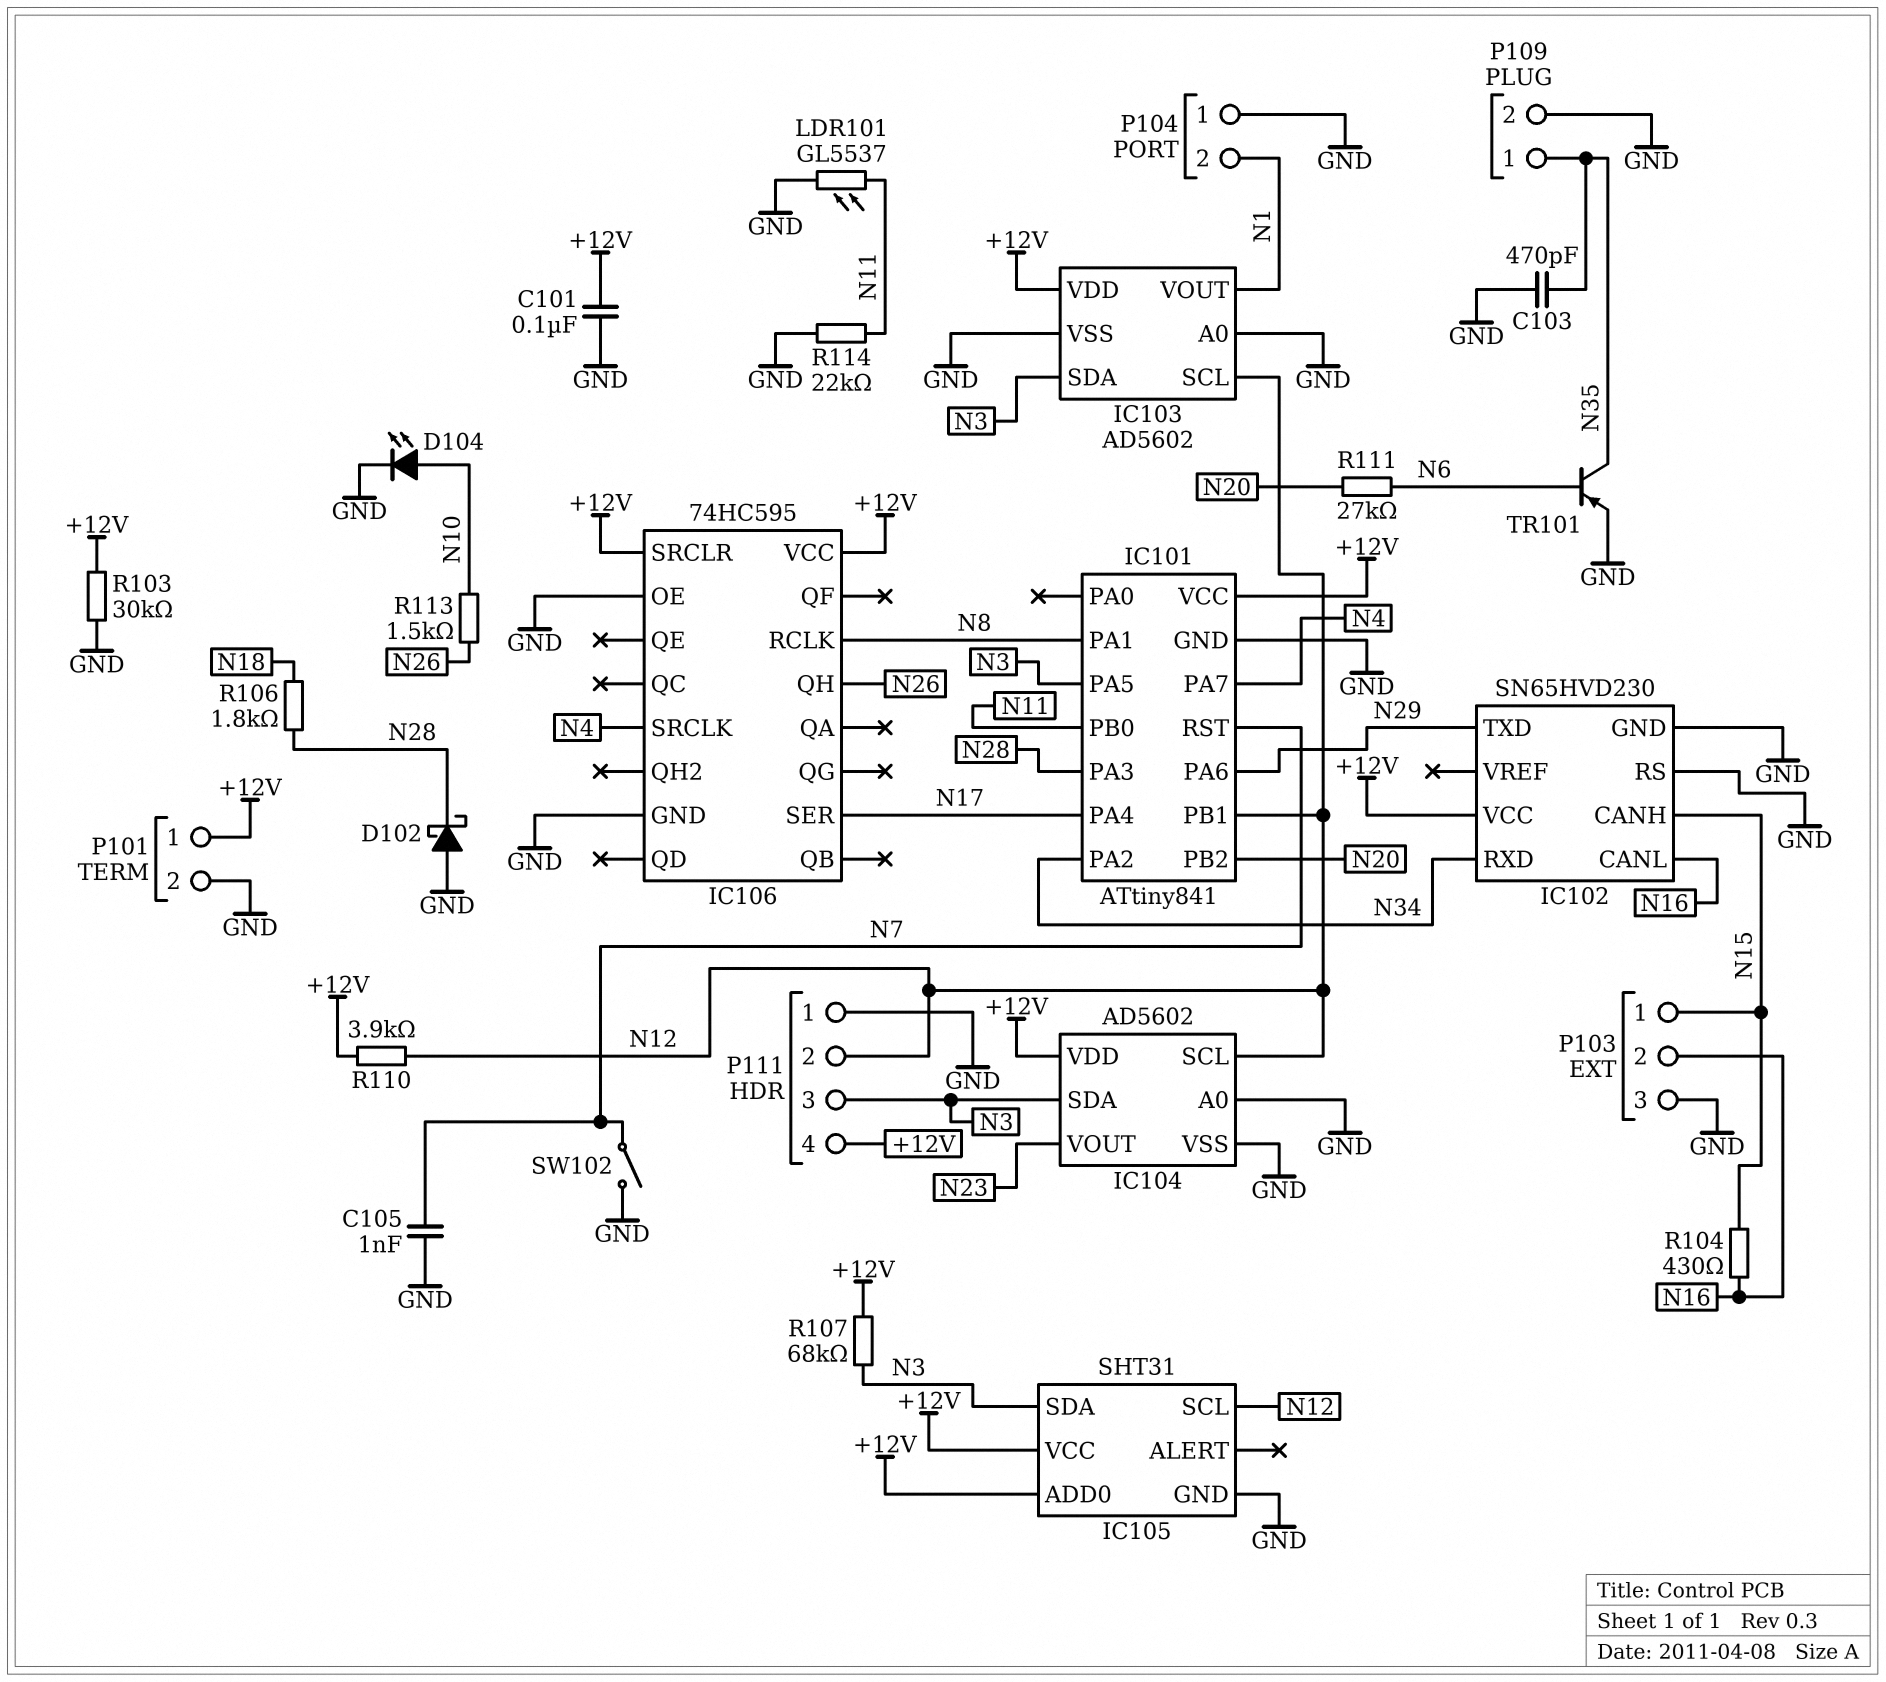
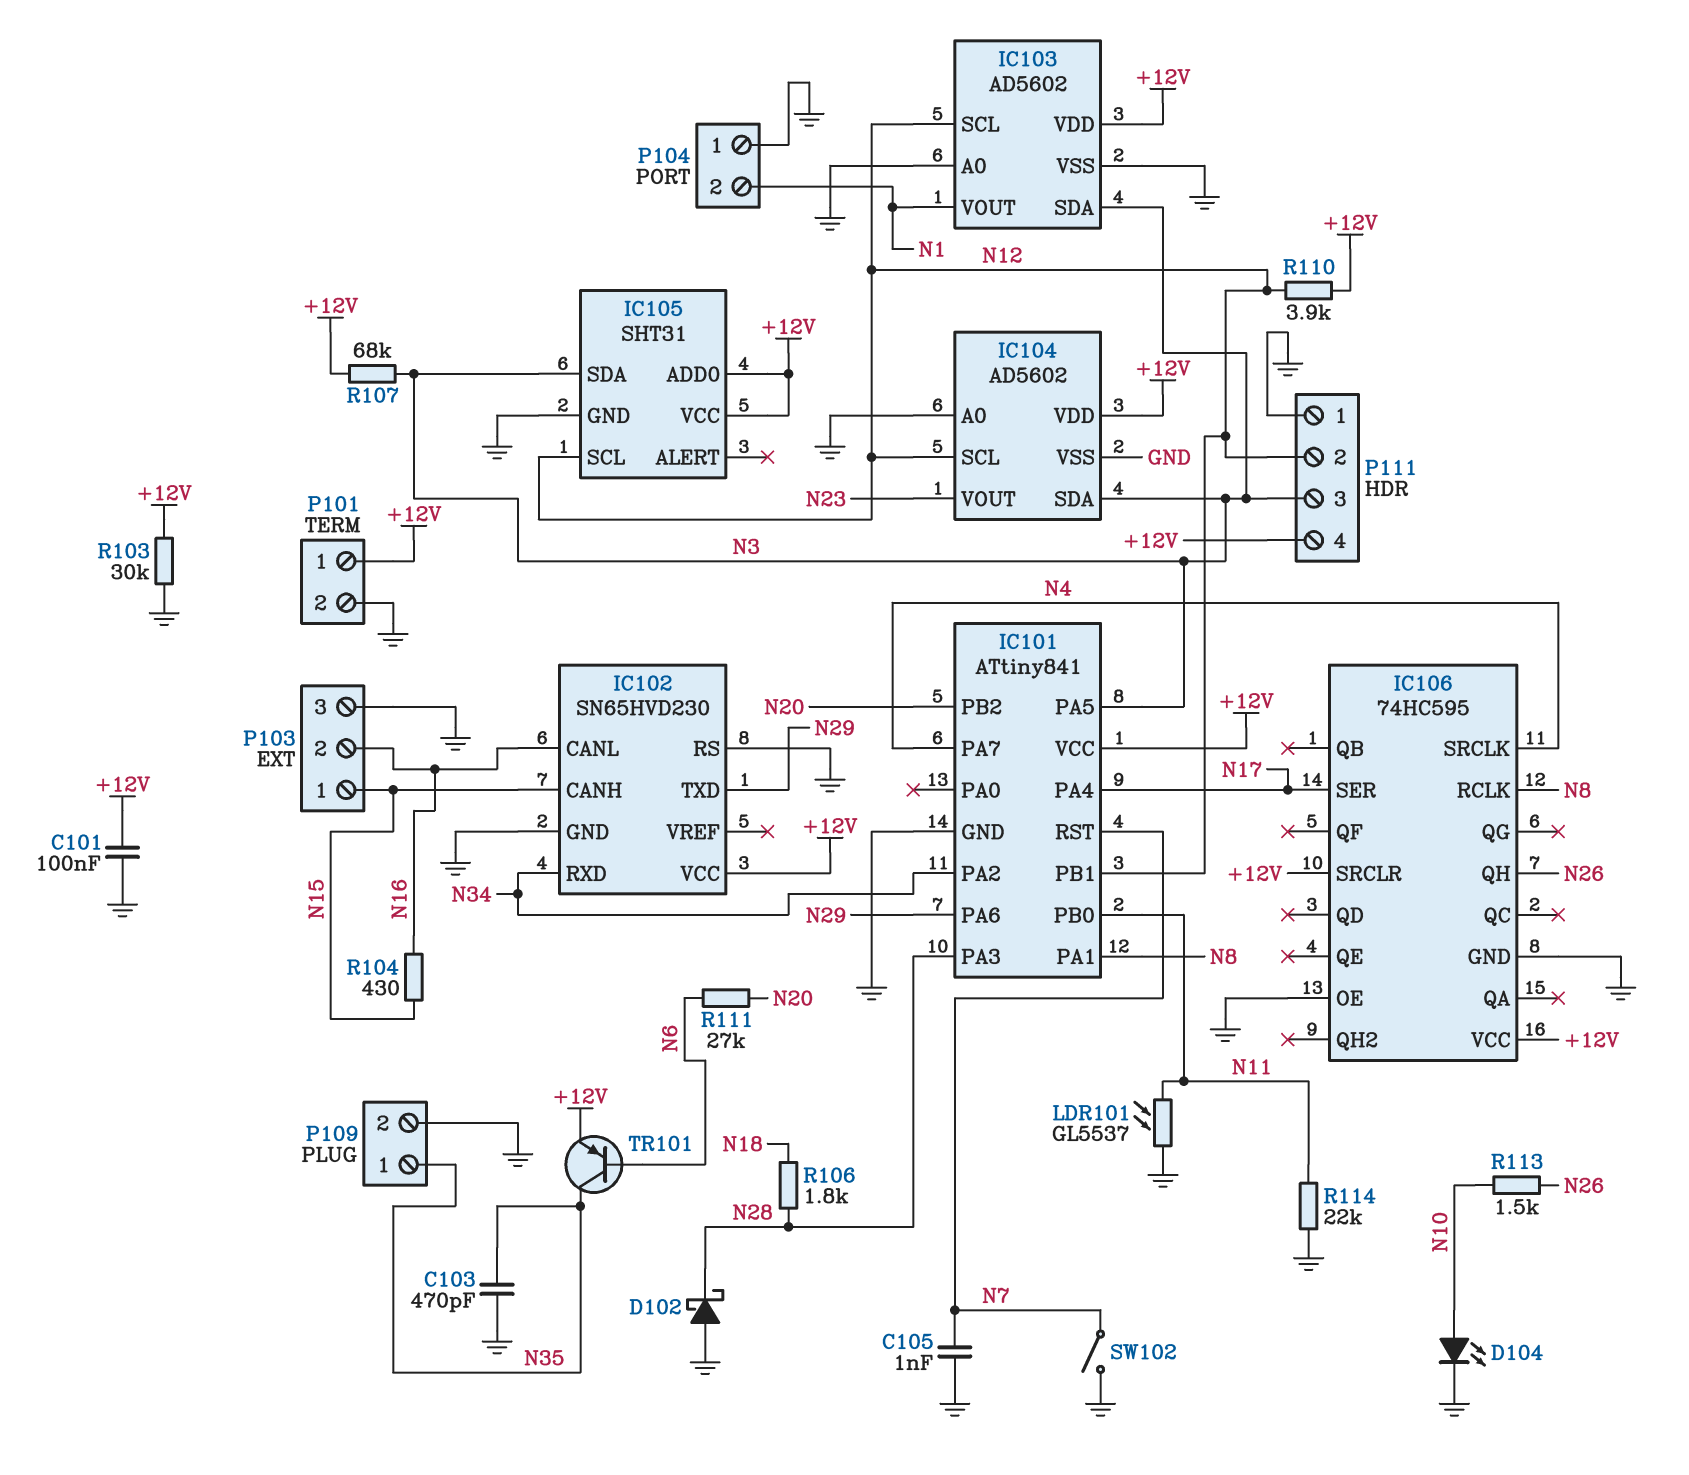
TR101: PNP (B N6, C N35, E GND) -> PNP (B N6, C N35, E +12V)

